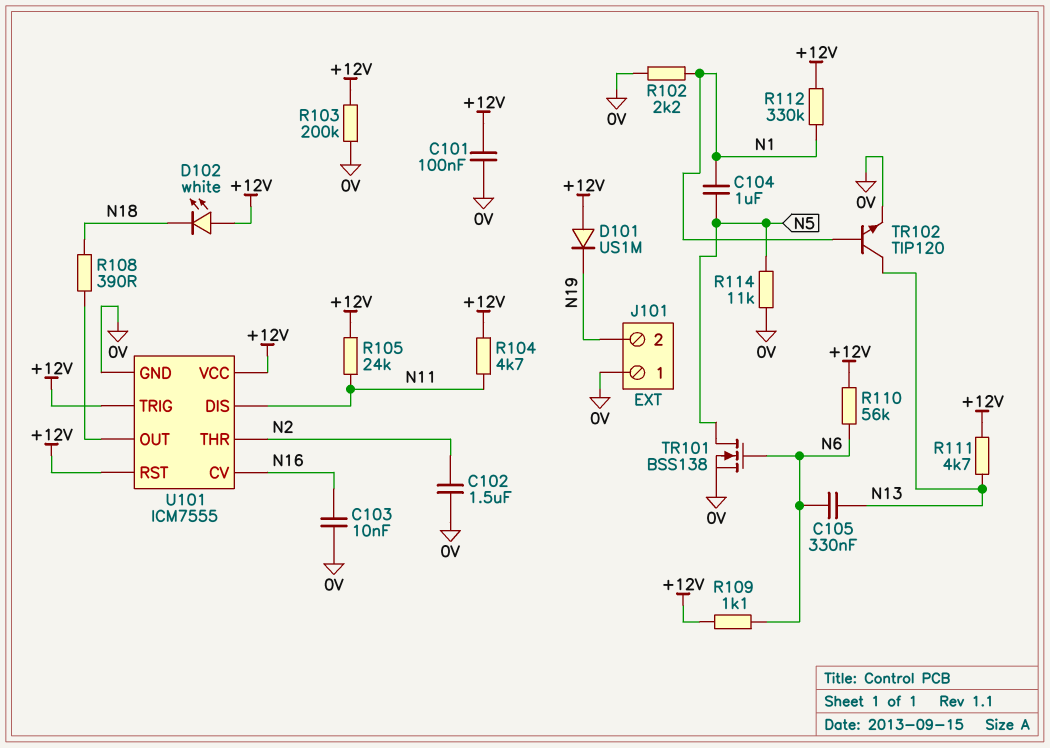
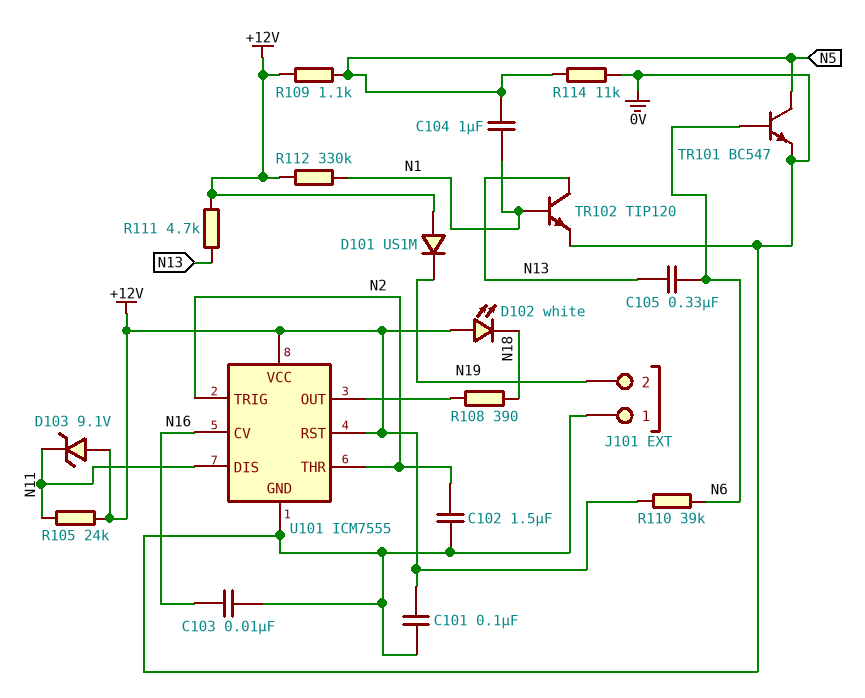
D103: none -> zener 9.1V (A +12V, K N11)
R102: 2.2k (0V, N1) -> none
R103: 200k (+12V, 0V) -> none
R104: 4.7k (+12V, N11) -> none
R109: 1.1k (+12V, N6) -> 1.1k (+12V, N5)
R110: 56k (+12V, N6) -> 39k (+12V, N6)
TR101: NMOS BSS138 (G N6, D N5, S 0V) -> NPN BC547 (B N6, C N5, E 0V)
U101 pin TRIG: +12V -> N2

